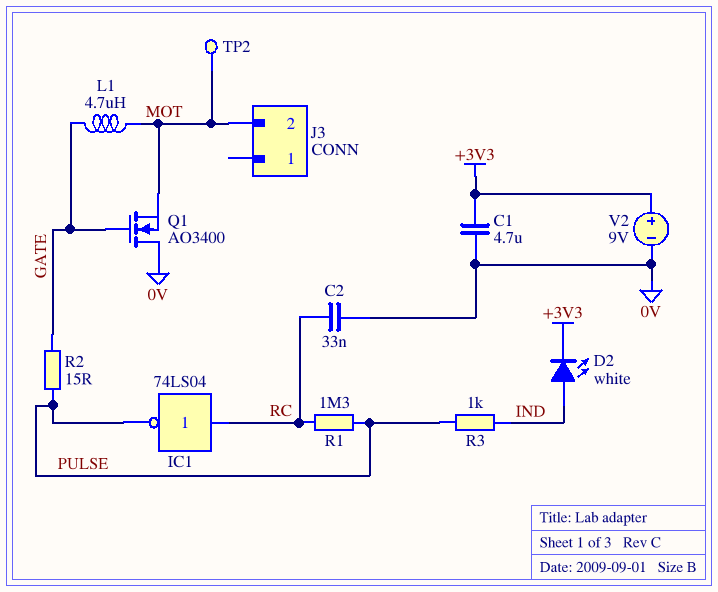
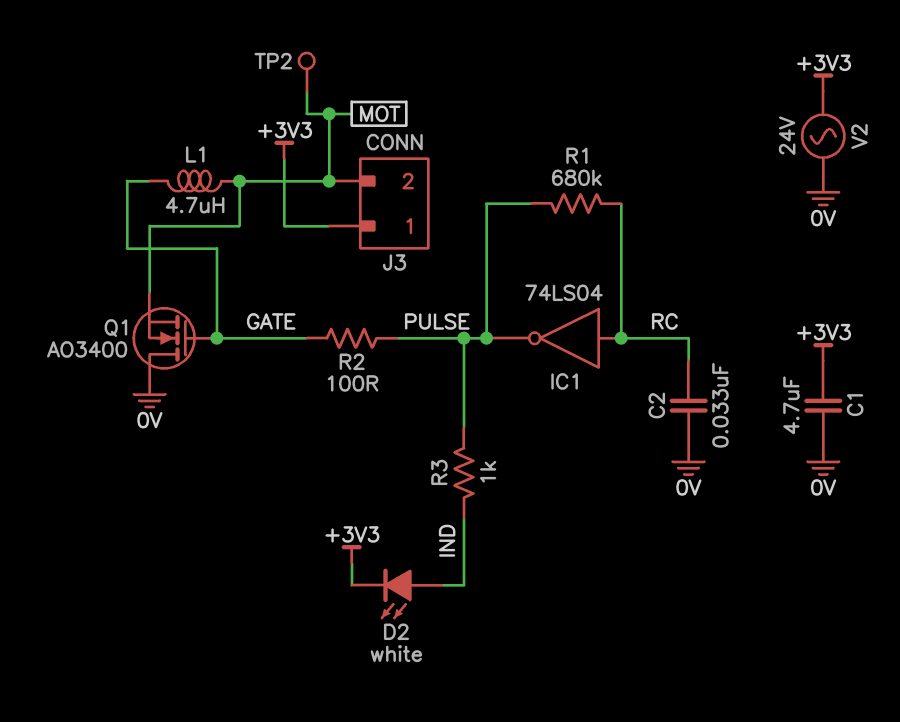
J3 pin 1: none -> +3V3
R1: 1.3M (PULSE, RC) -> 680k (PULSE, RC)
R2: 15 (GATE, PULSE) -> 100 (GATE, PULSE)
V2: 9V (plus +3V3, minus 0V) -> AC 24V (+3V3, 0V)

